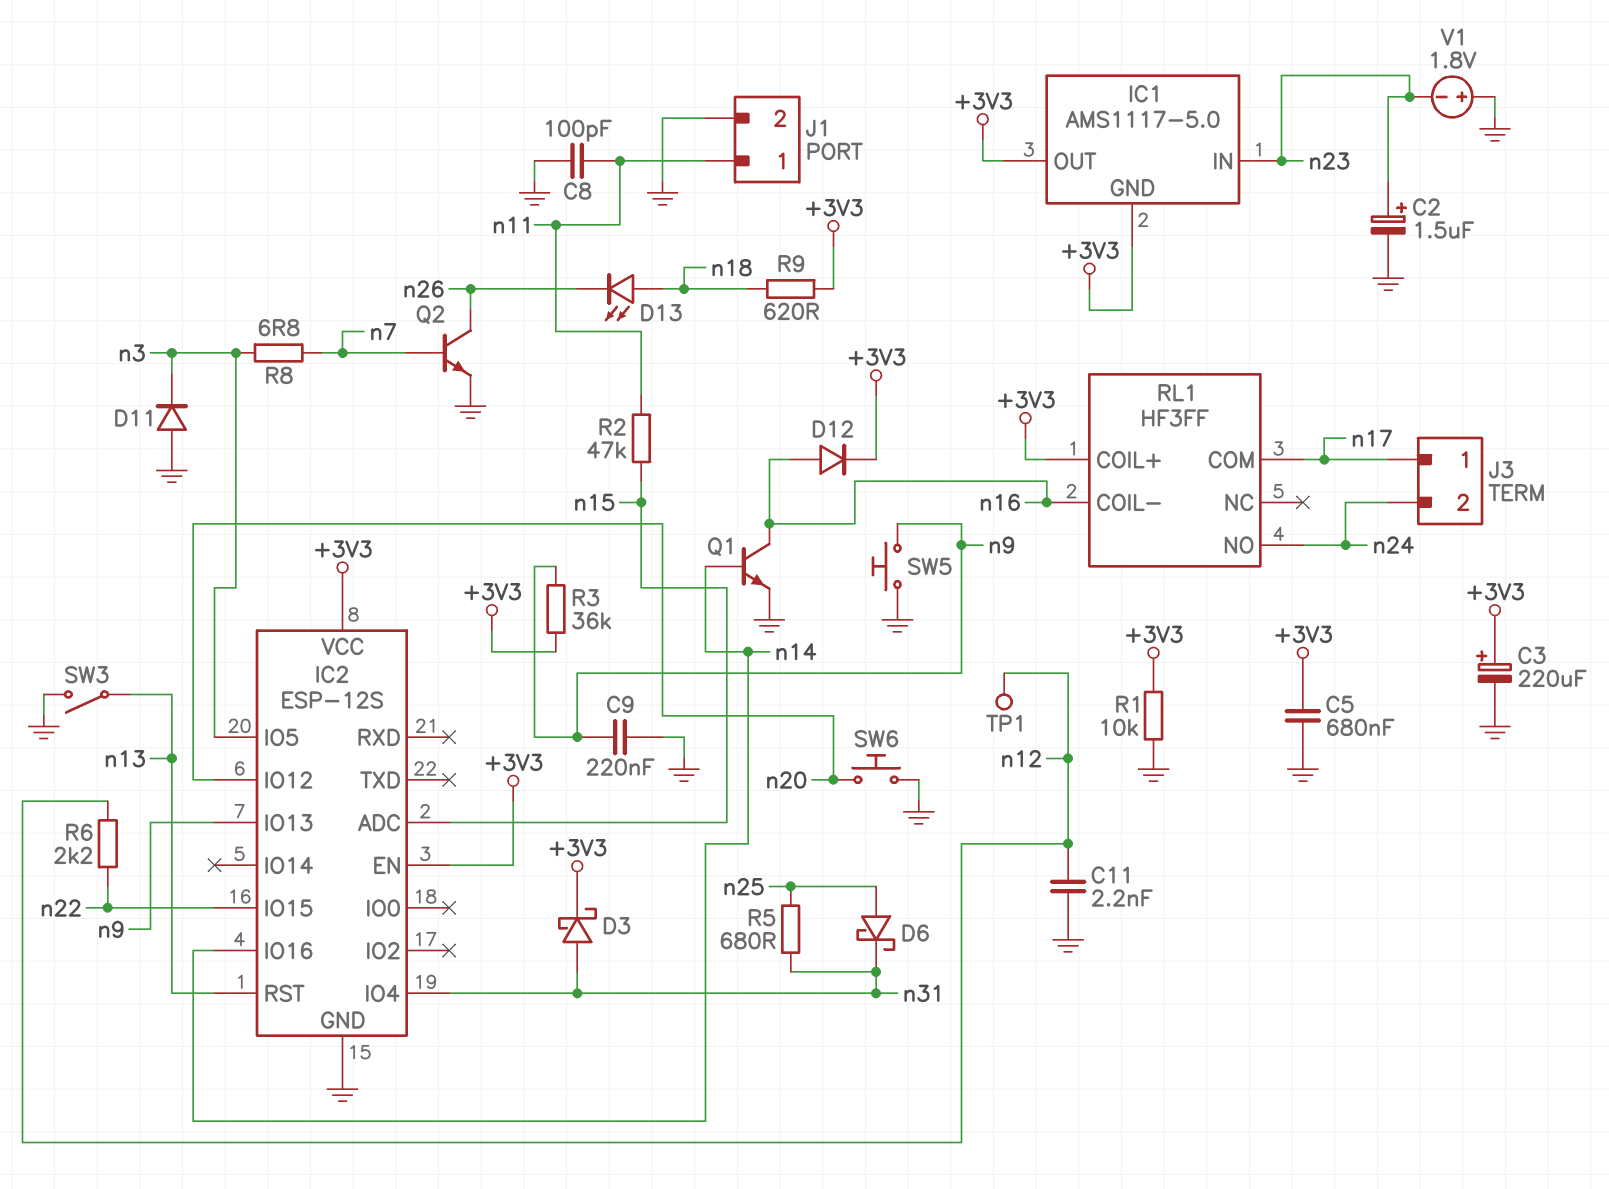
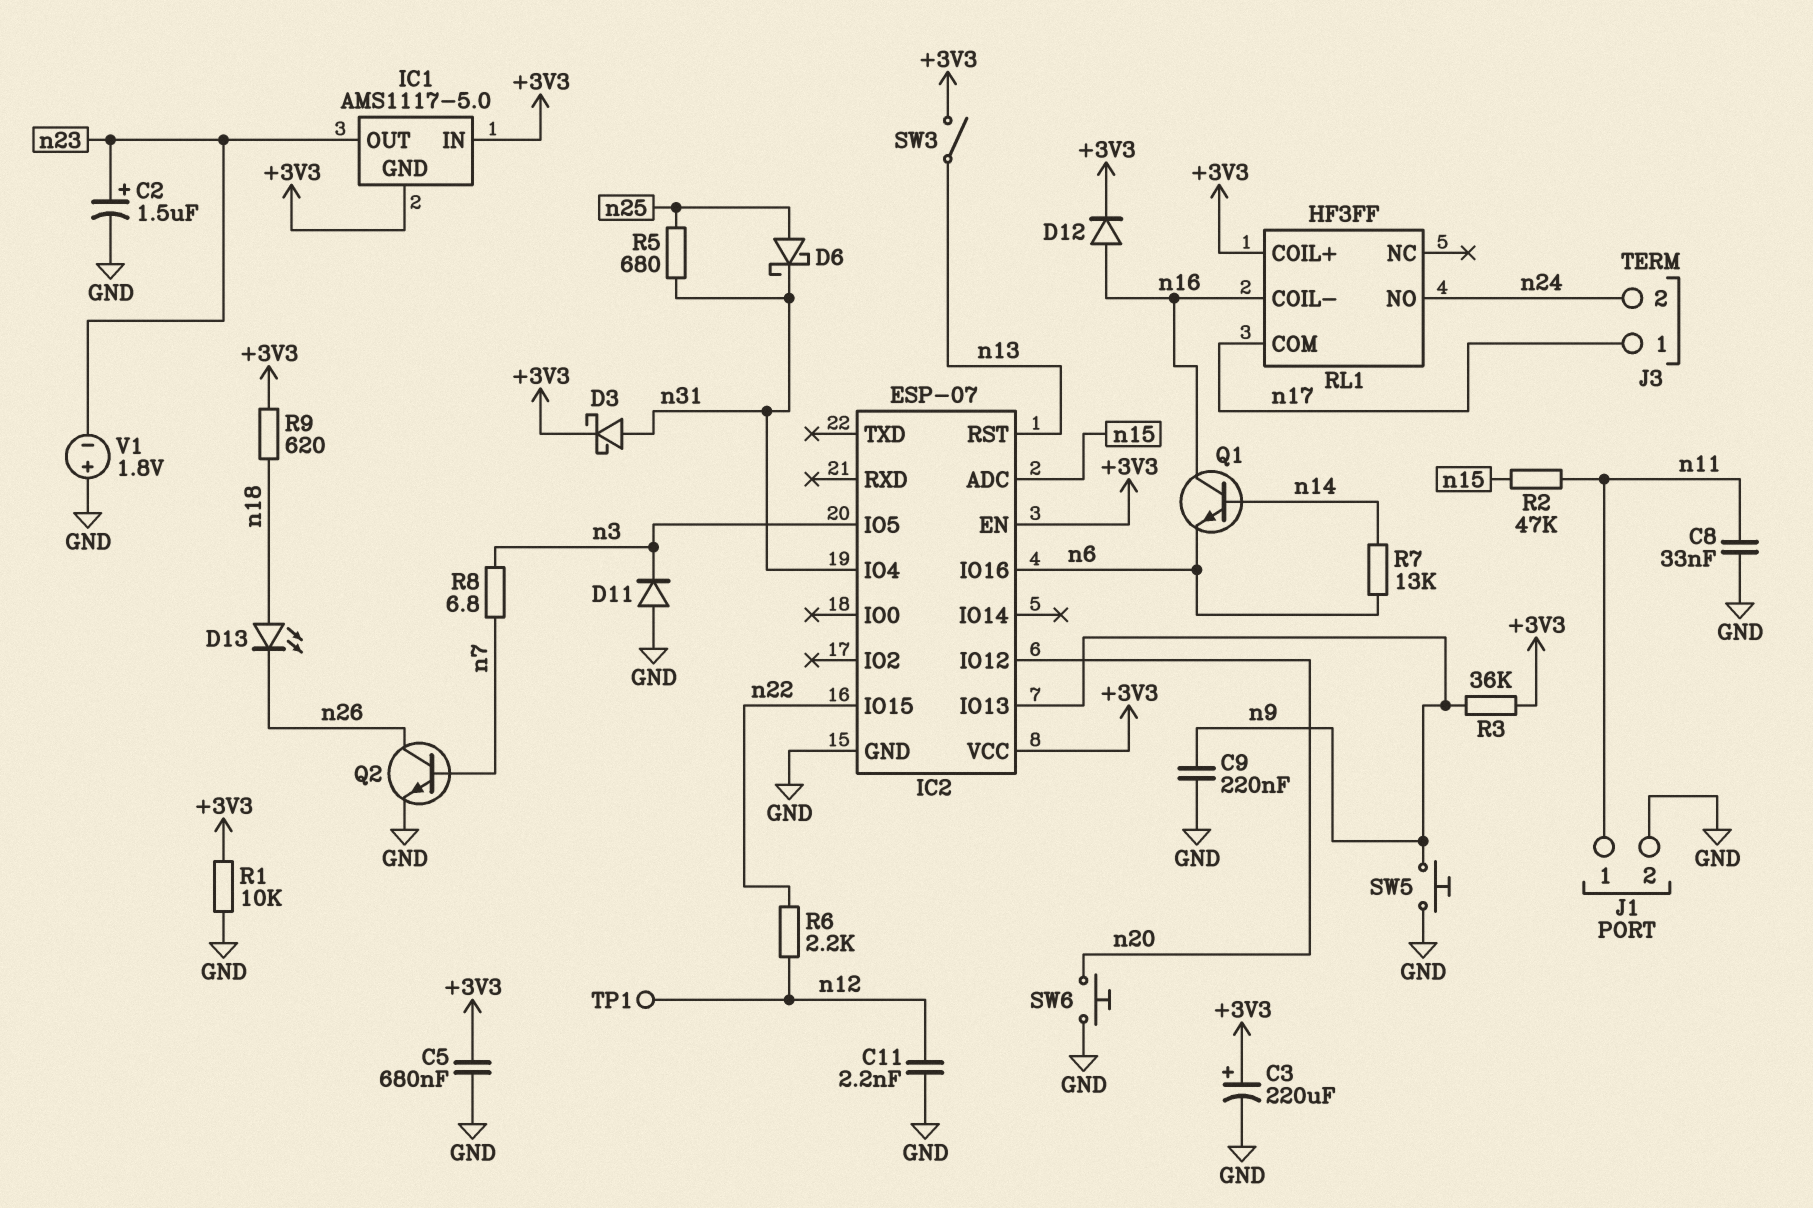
C8: 100pF (GND, n11) -> 33nF (GND, n11)
IC1 pin IN: n23 -> +3V3
IC1 pin OUT: +3V3 -> n23
IC2: ESP-12S -> ESP-07
IC2 pin IO16: n14 -> n6
Q1: NPN (B n14, C n16, E GND) -> NPN (B n14, C n16, E n6)
R7: none -> 13k (n6, n14)
SW3: switch (GND, n13) -> switch (+3V3, n13)

